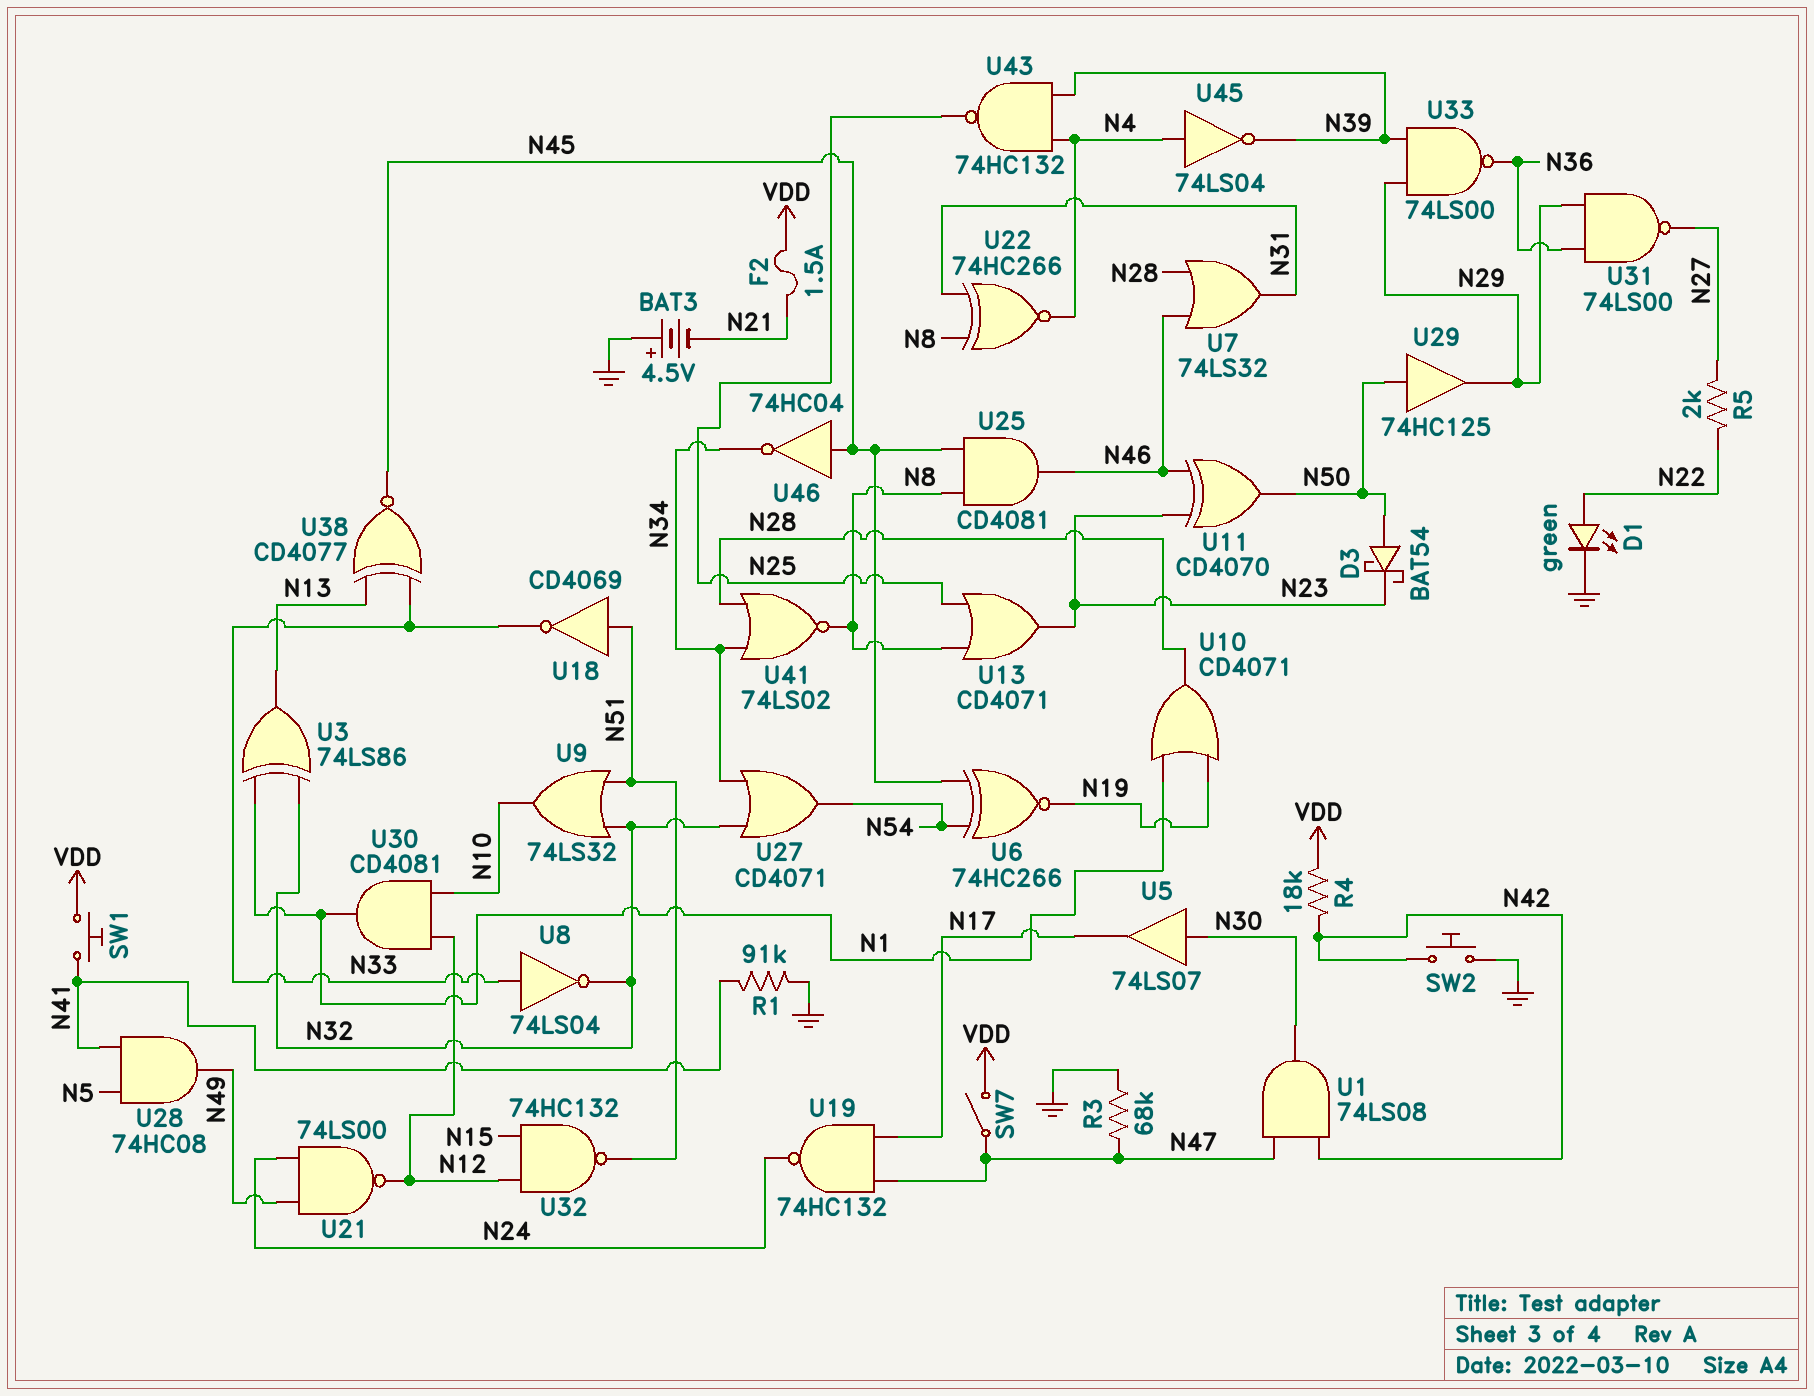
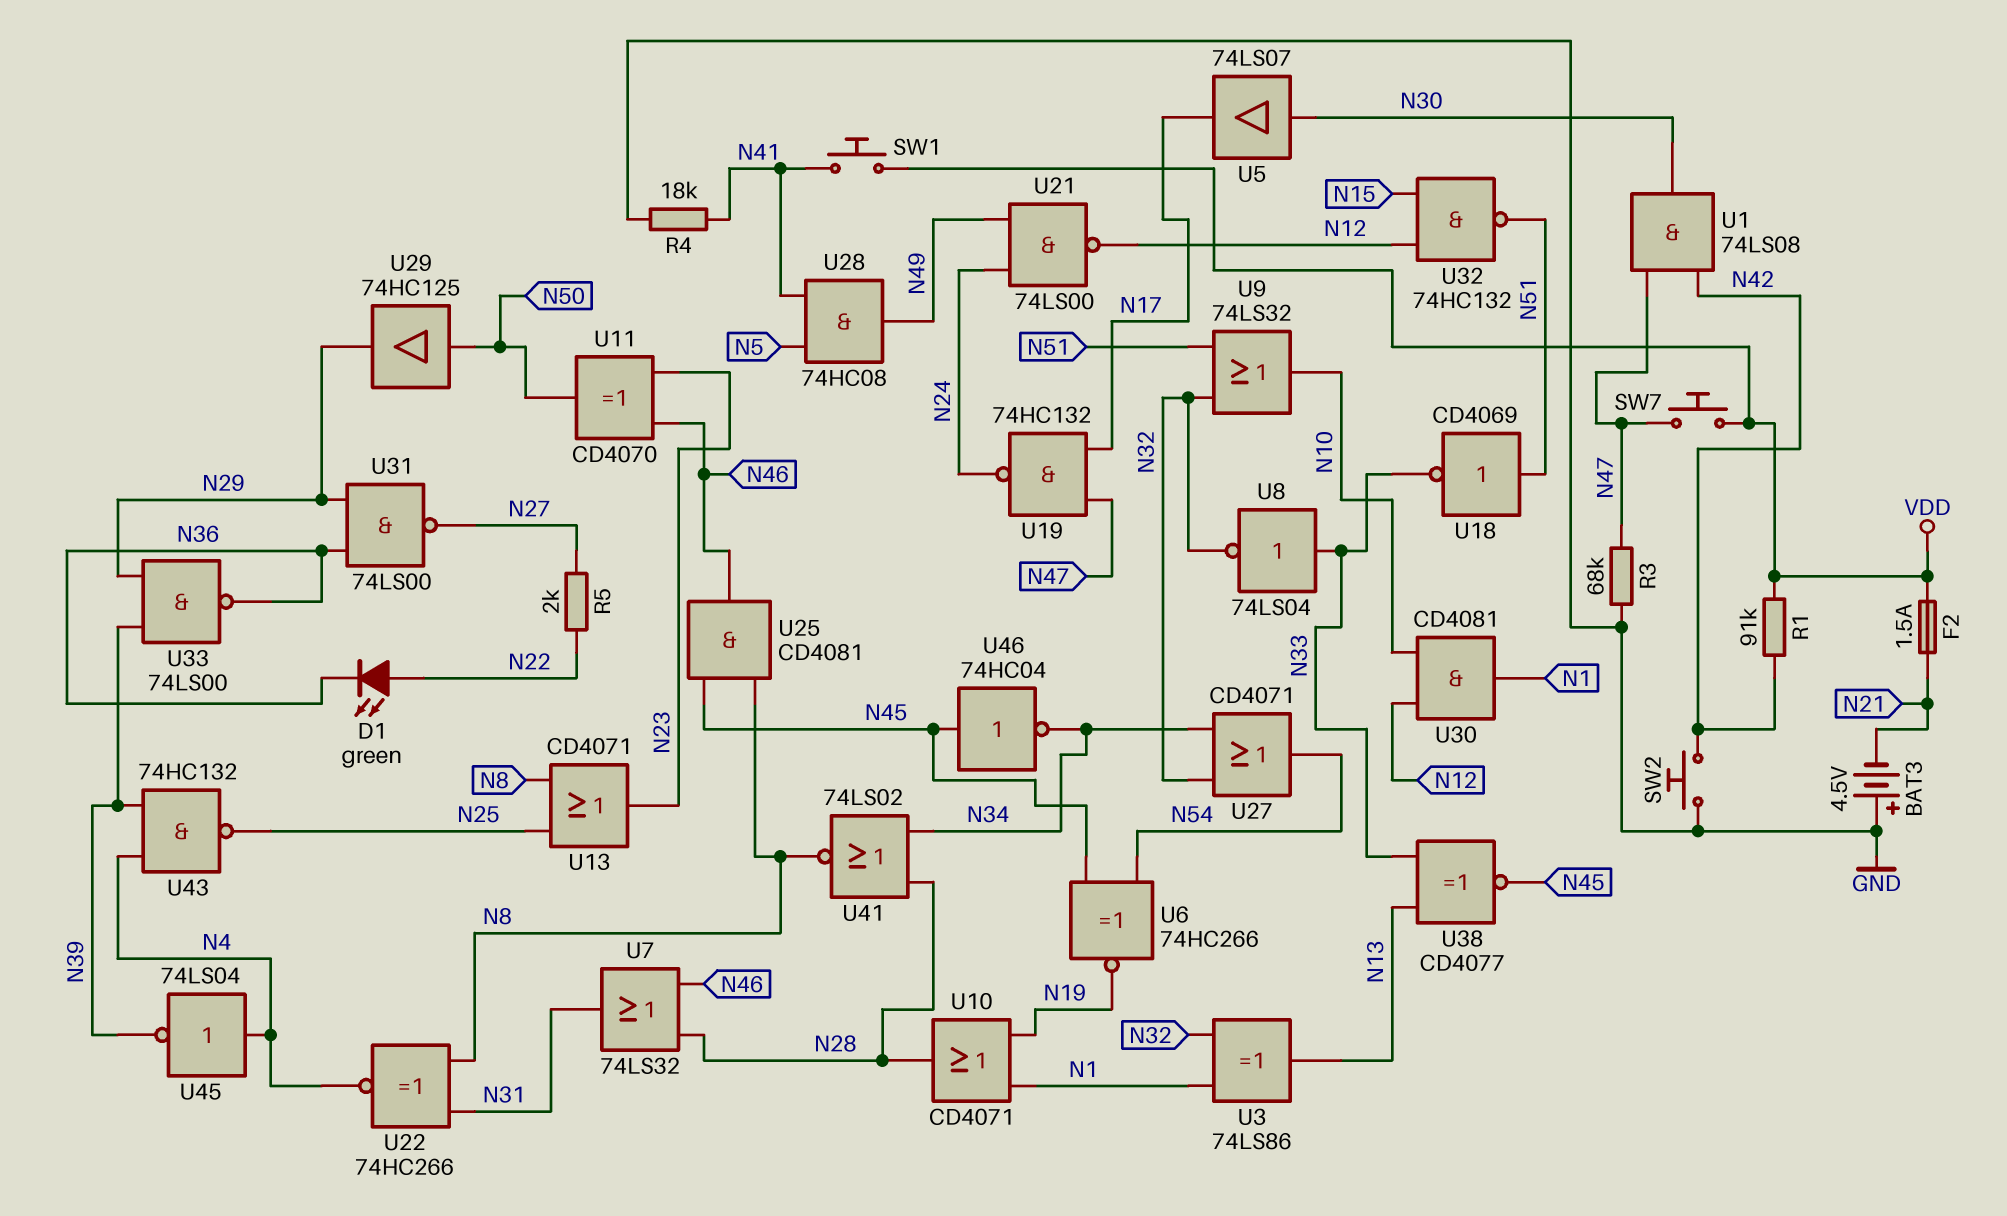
D1: LED green (A N22, K GND) -> LED green (A N22, K N36)
D3: schottky BAT54 (A N50, K N23) -> none
R1: 91k (GND, N41) -> 91k (N42, VDD)
R4: 18k (N42, VDD) -> 18k (GND, N41)
SW7: switch (N47, VDD) -> button (N47, VDD)

